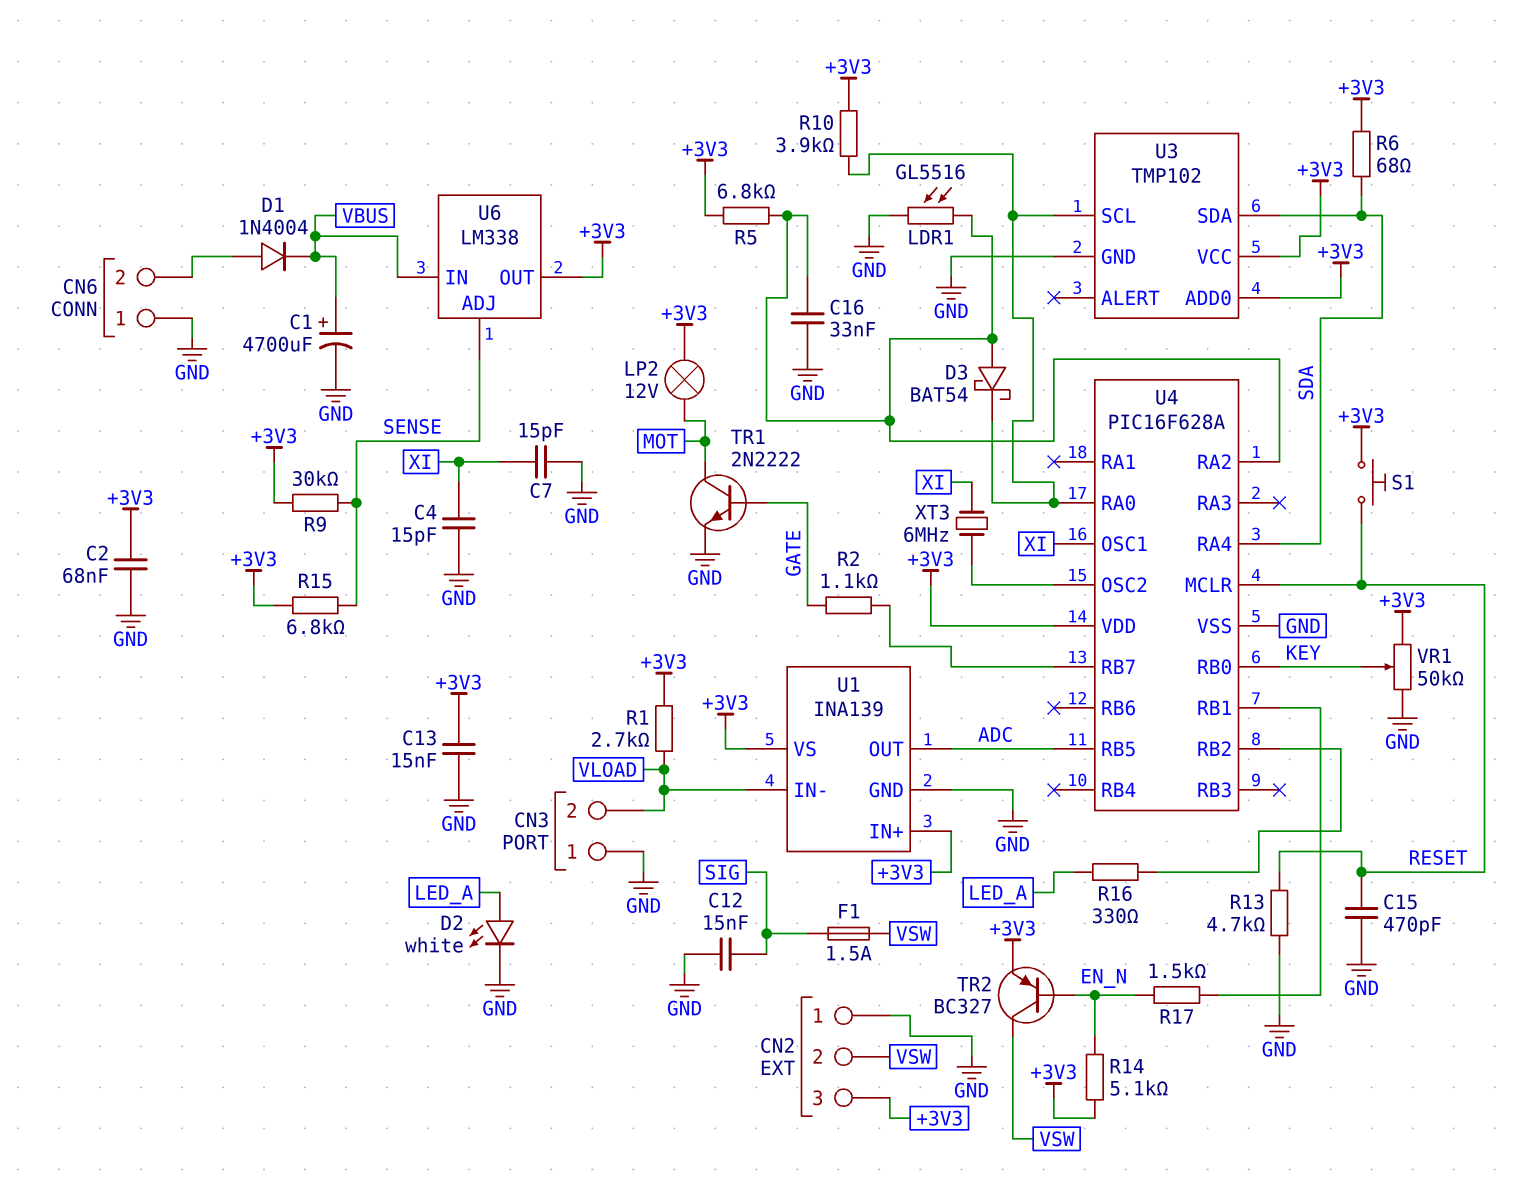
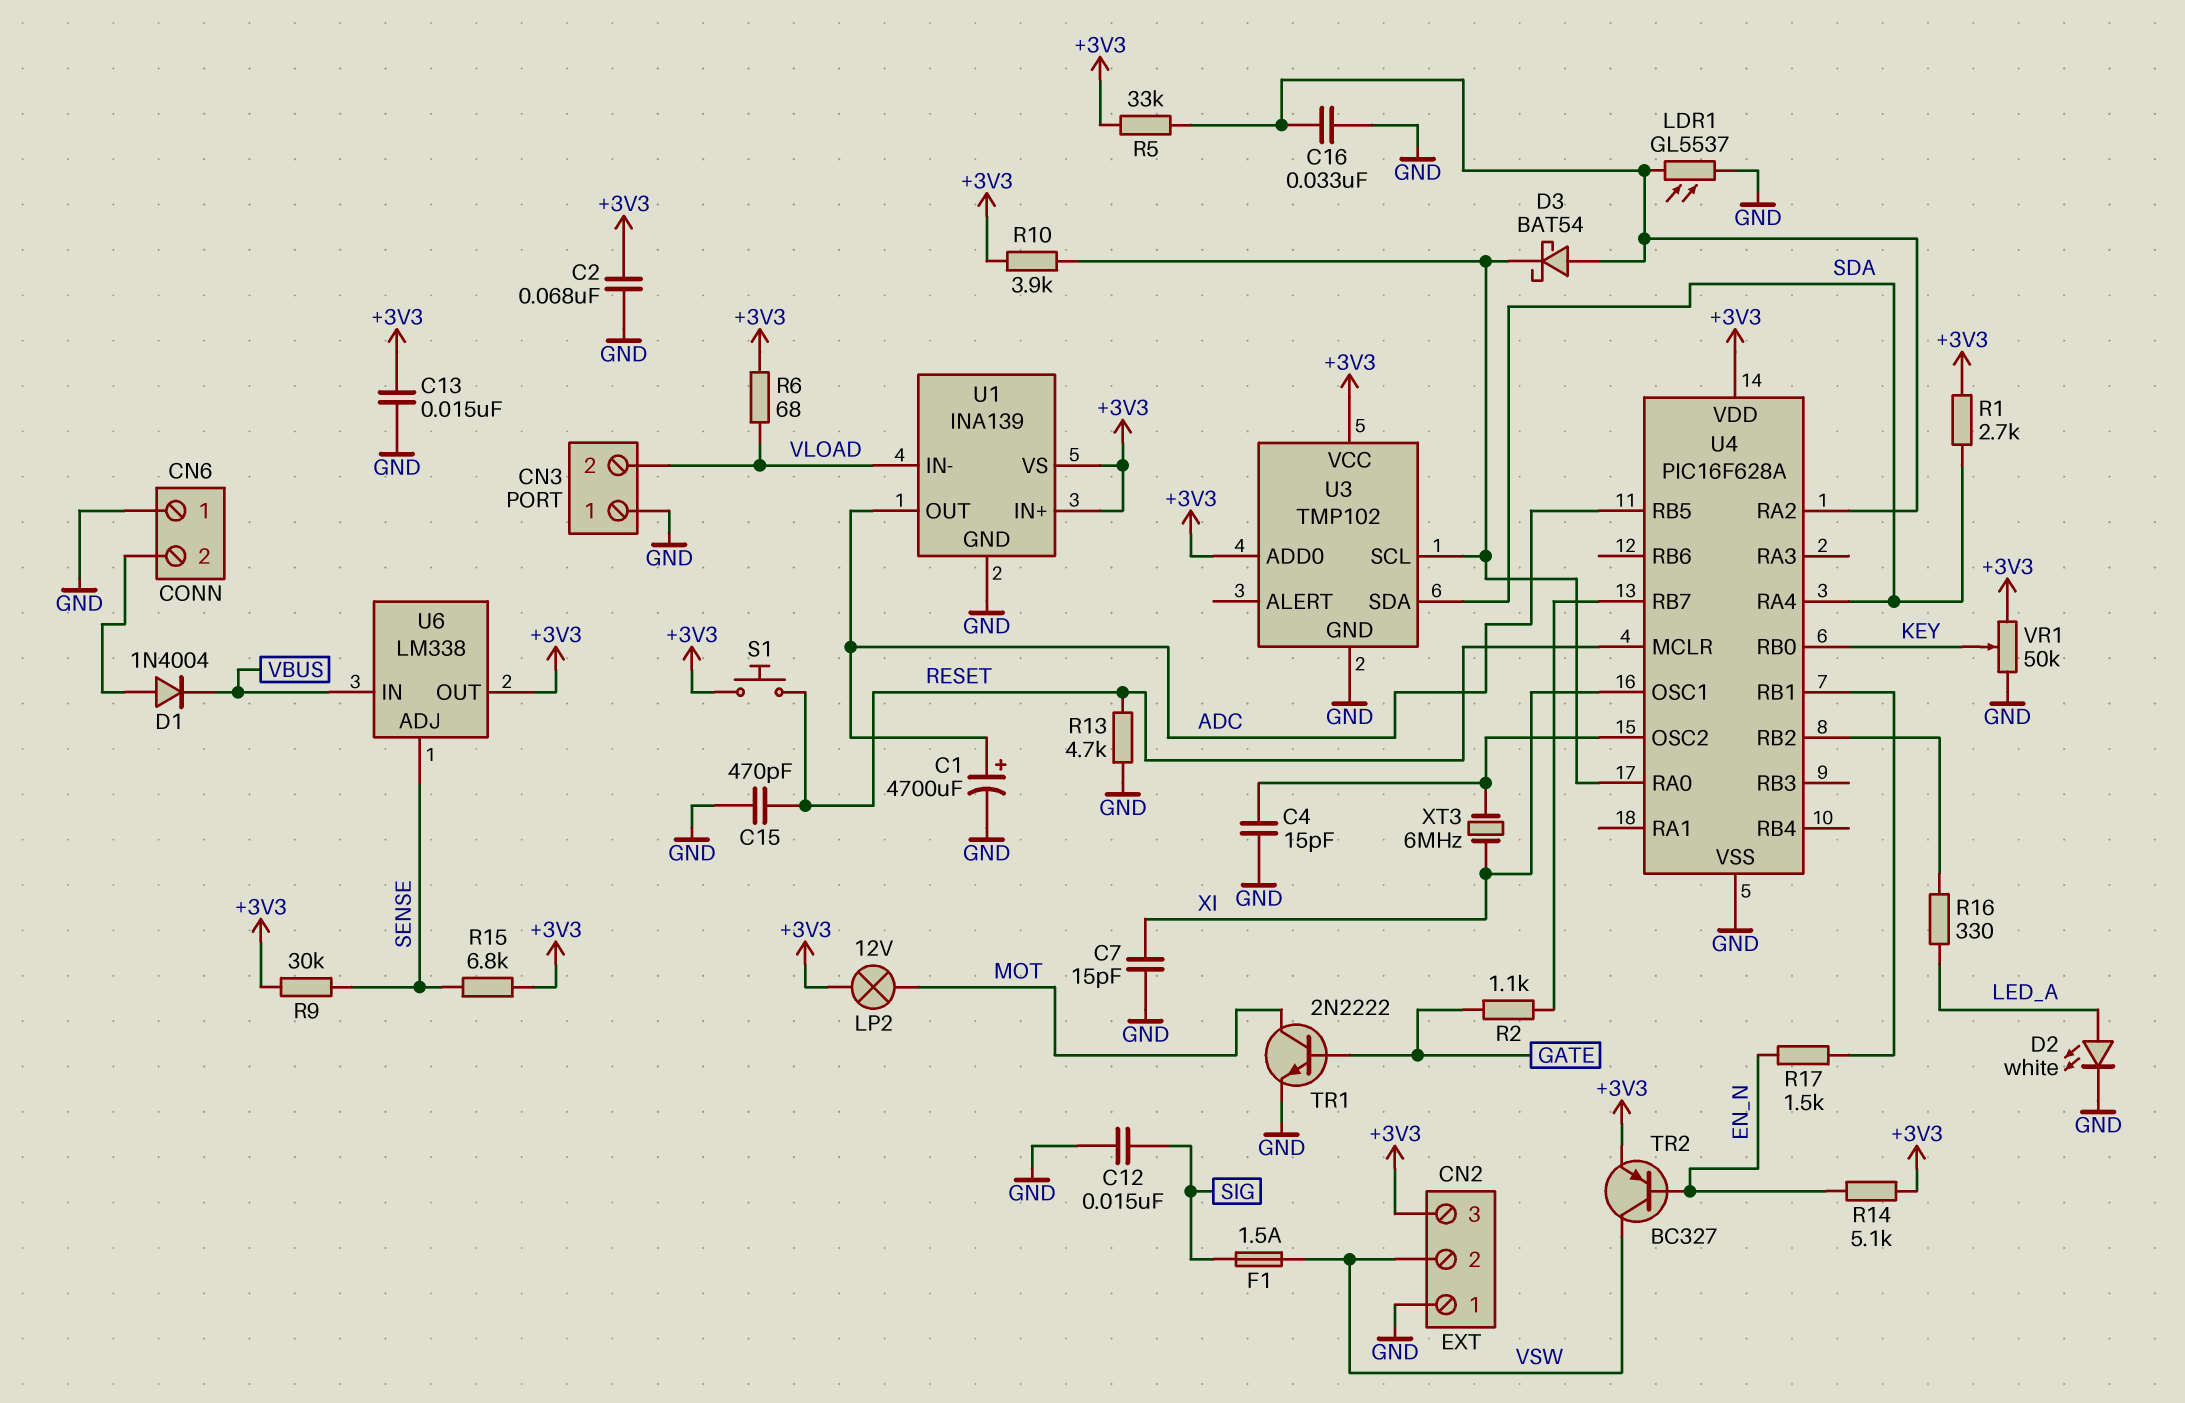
C1: 4700uF (plus VBUS, minus GND) -> 4700uF (plus ADC, minus GND)
C4: 15pF (GND, XI) -> 15pF (GND, U4/OSC2)
LDR1: GL5516 (GND, U4/RA2) -> GL5537 (GND, U4/RA2)
R1: 2.7k (+3V3, VLOAD) -> 2.7k (+3V3, SDA)
R5: 6.8k (+3V3, U4/RA2) -> 33k (+3V3, U4/RA2)
R6: 68 (+3V3, SDA) -> 68 (+3V3, VLOAD)

